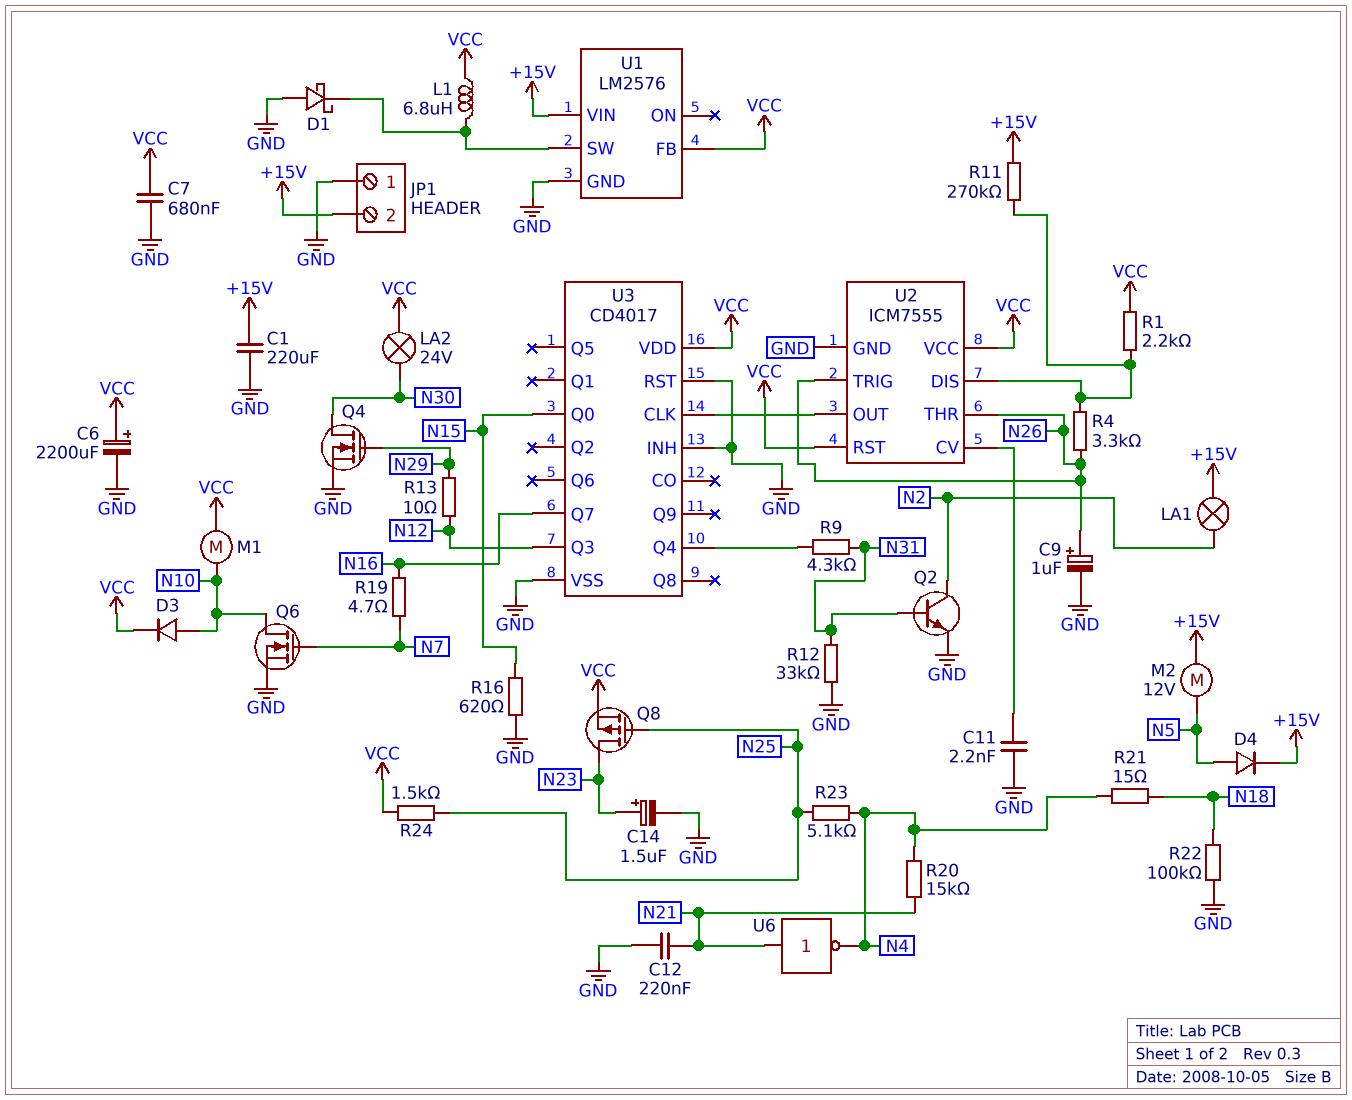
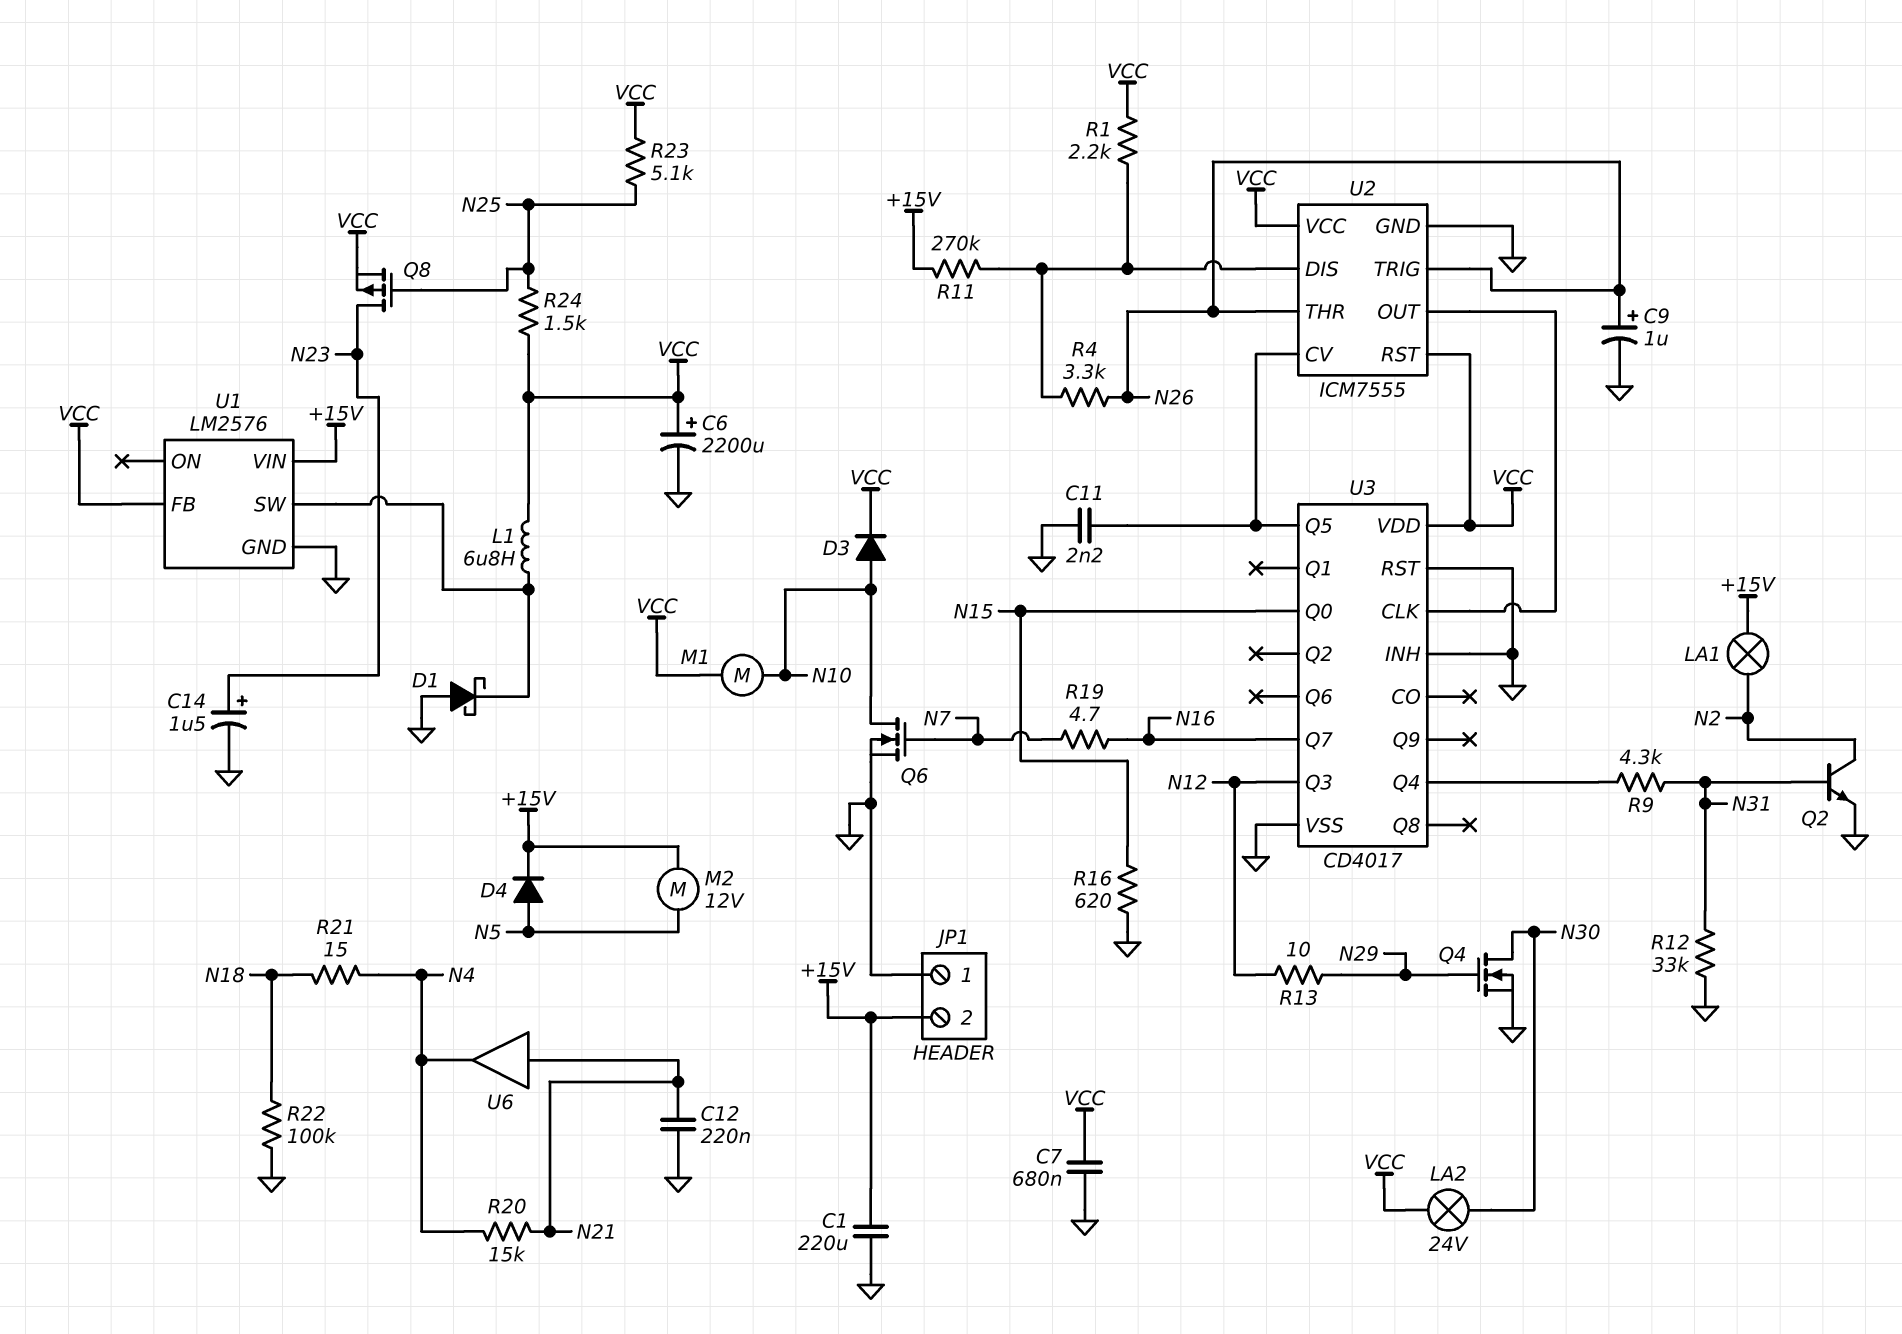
R23: 5.1k (N4, N25) -> 5.1k (N25, VCC)
U3 pin Q5: none -> U2/CV
U6: NOT (in N21, out N4) -> buffer (in N21, out N4)

